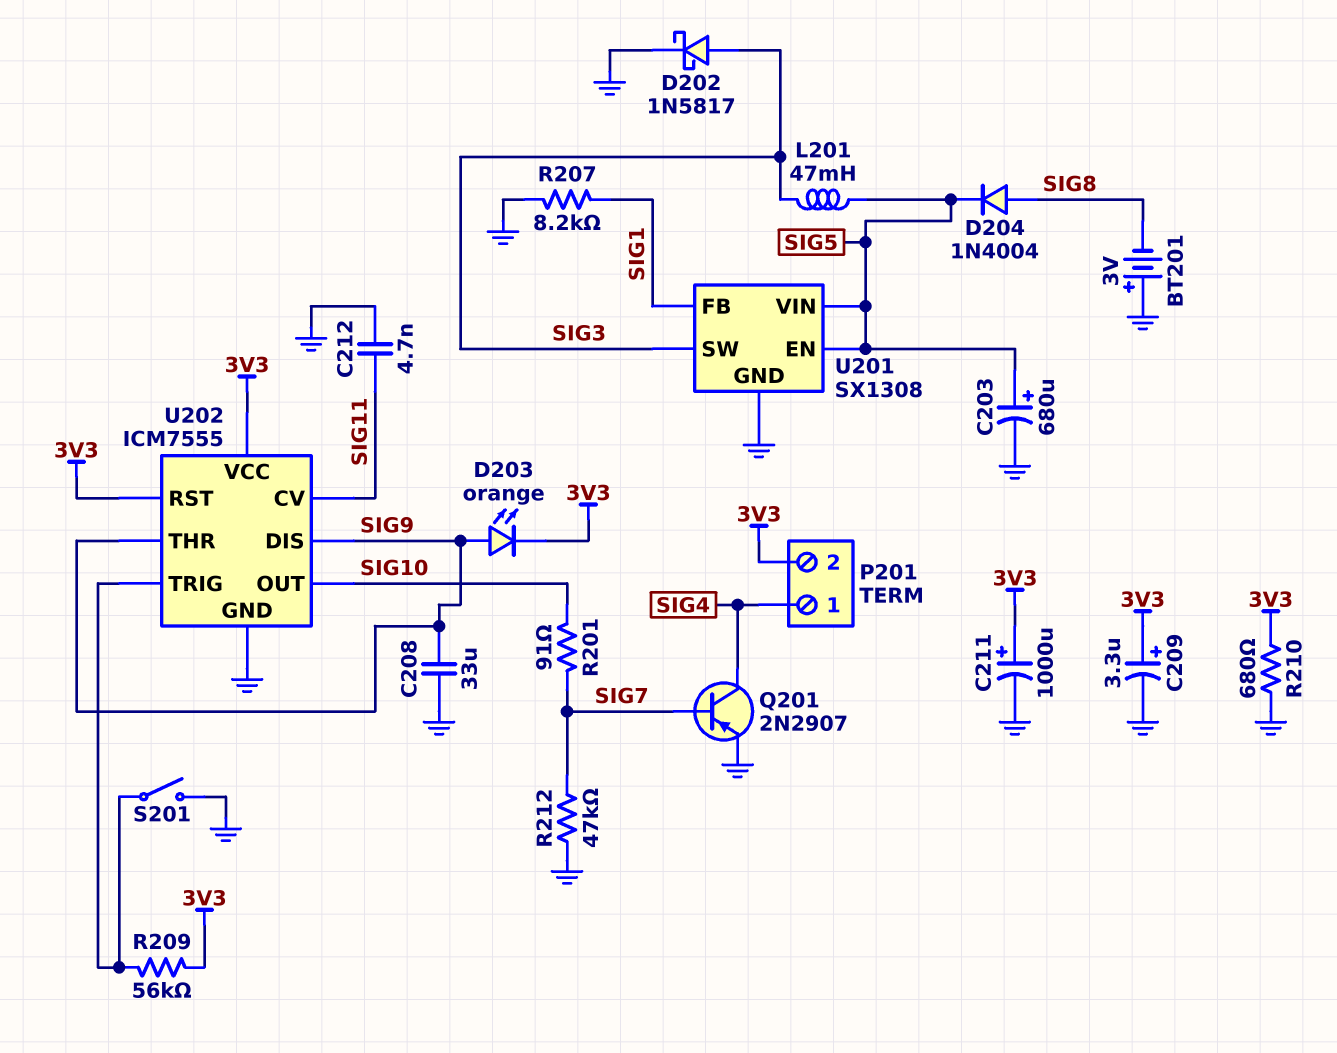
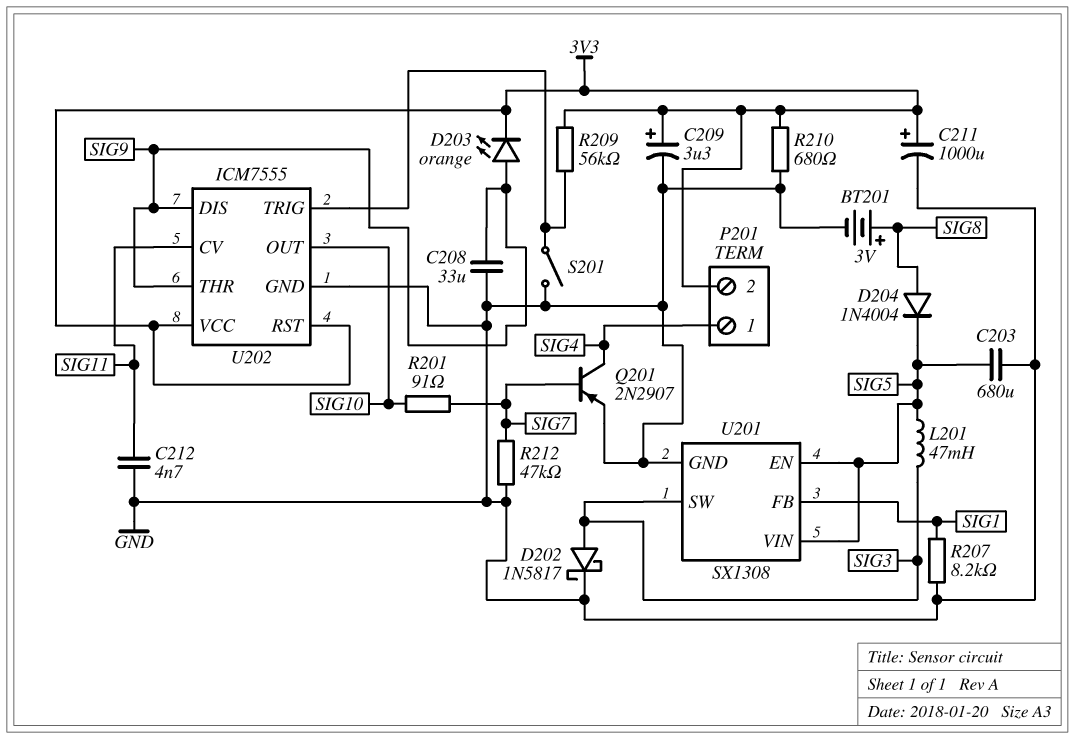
BT201: 3V (plus GND, minus SIG8) -> 3V (plus SIG8, minus GND)
C203: 680uF (plus SIG5, minus GND) -> 680uF (GND, SIG5)

